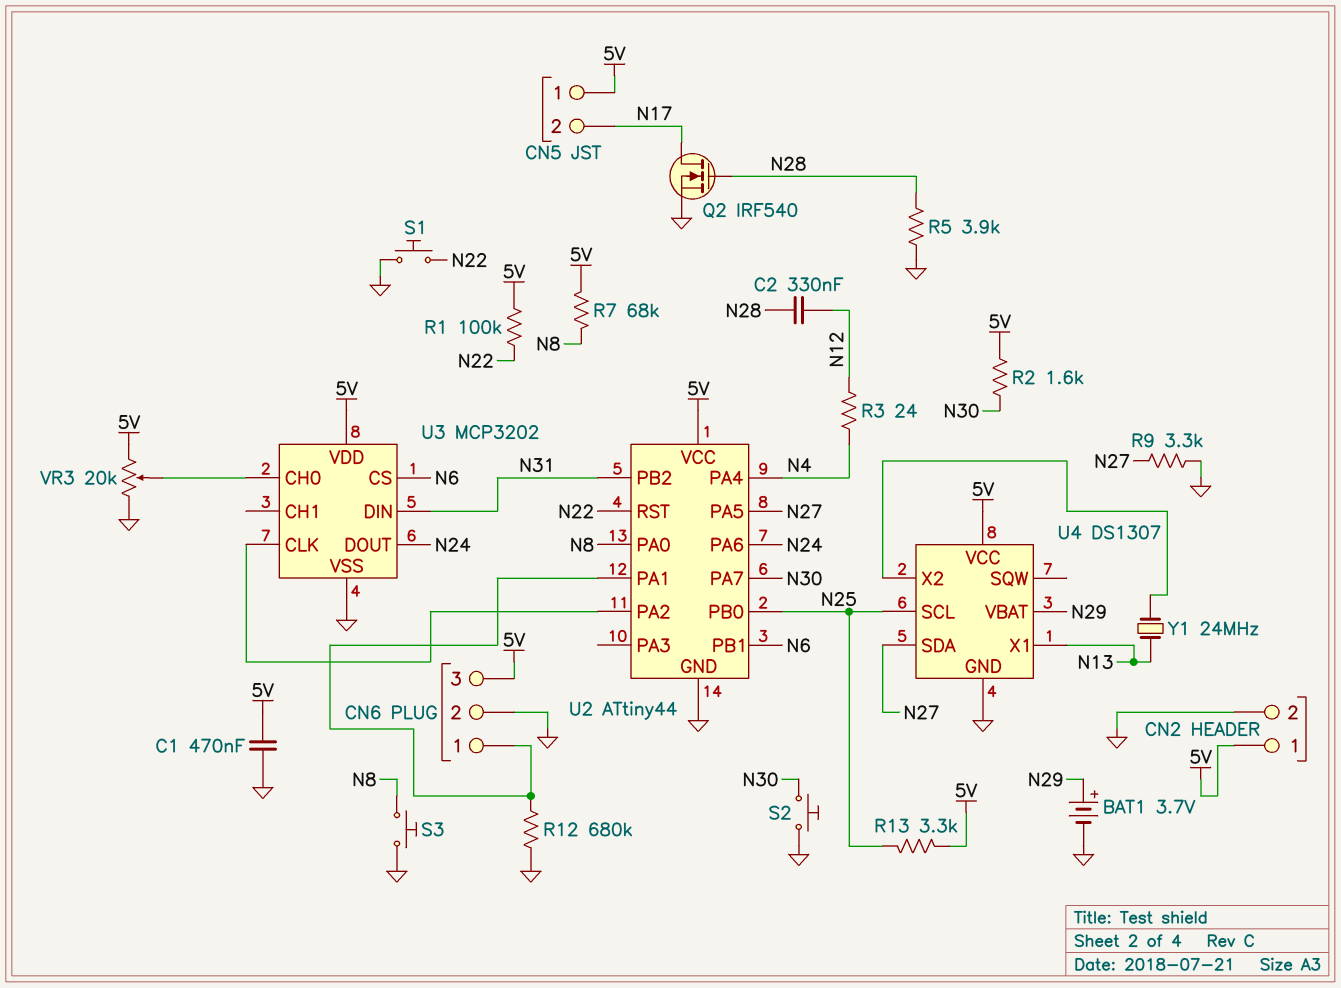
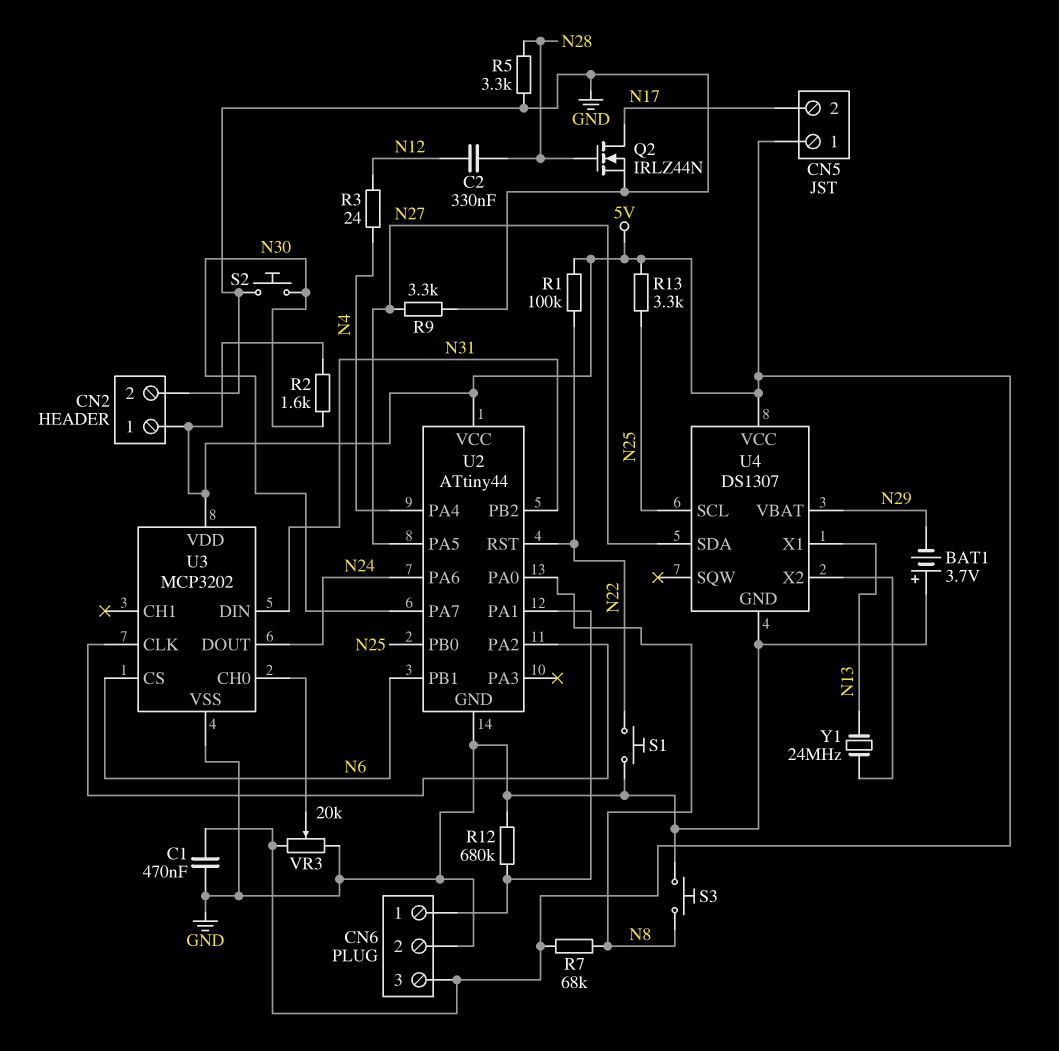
BAT1: 3.7V (plus N29, minus GND) -> 3.7V (plus GND, minus N29)
Q2: NMOS IRF540 (G N28, D N17, S GND) -> NMOS IRLZ44N (G N28, D N17, S GND)
R5: 3.9k (GND, N28) -> 3.3k (GND, N28)

